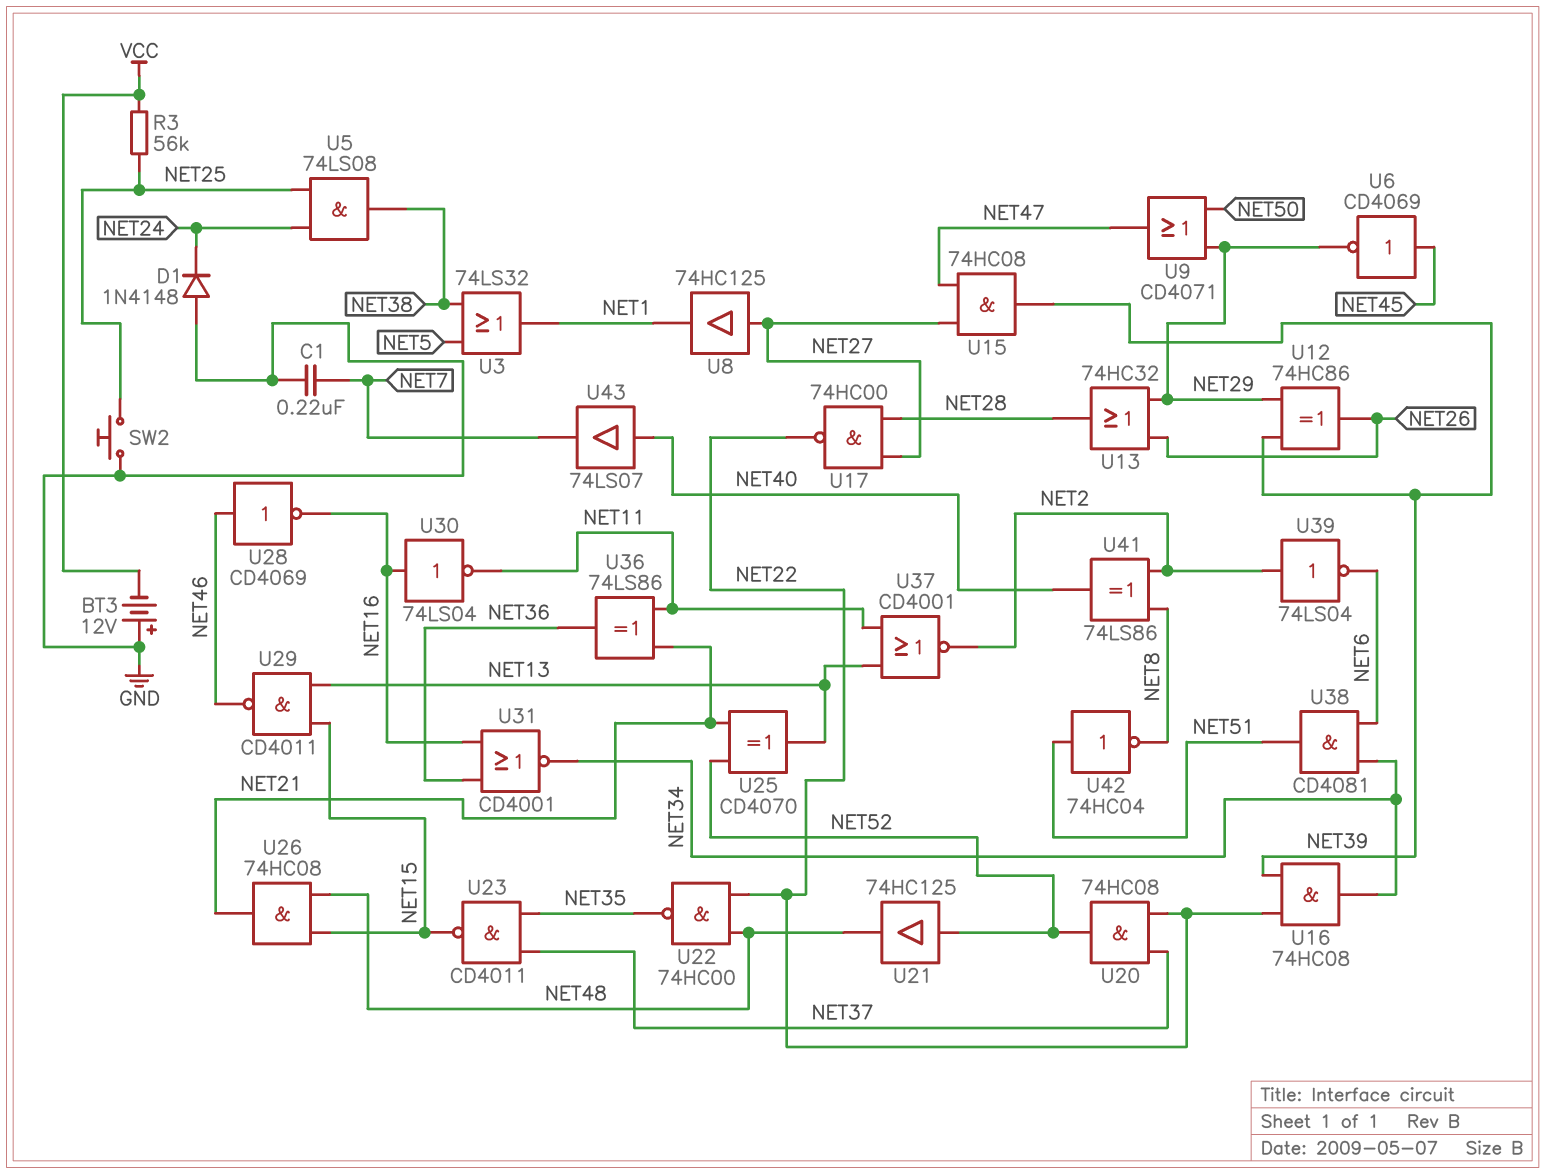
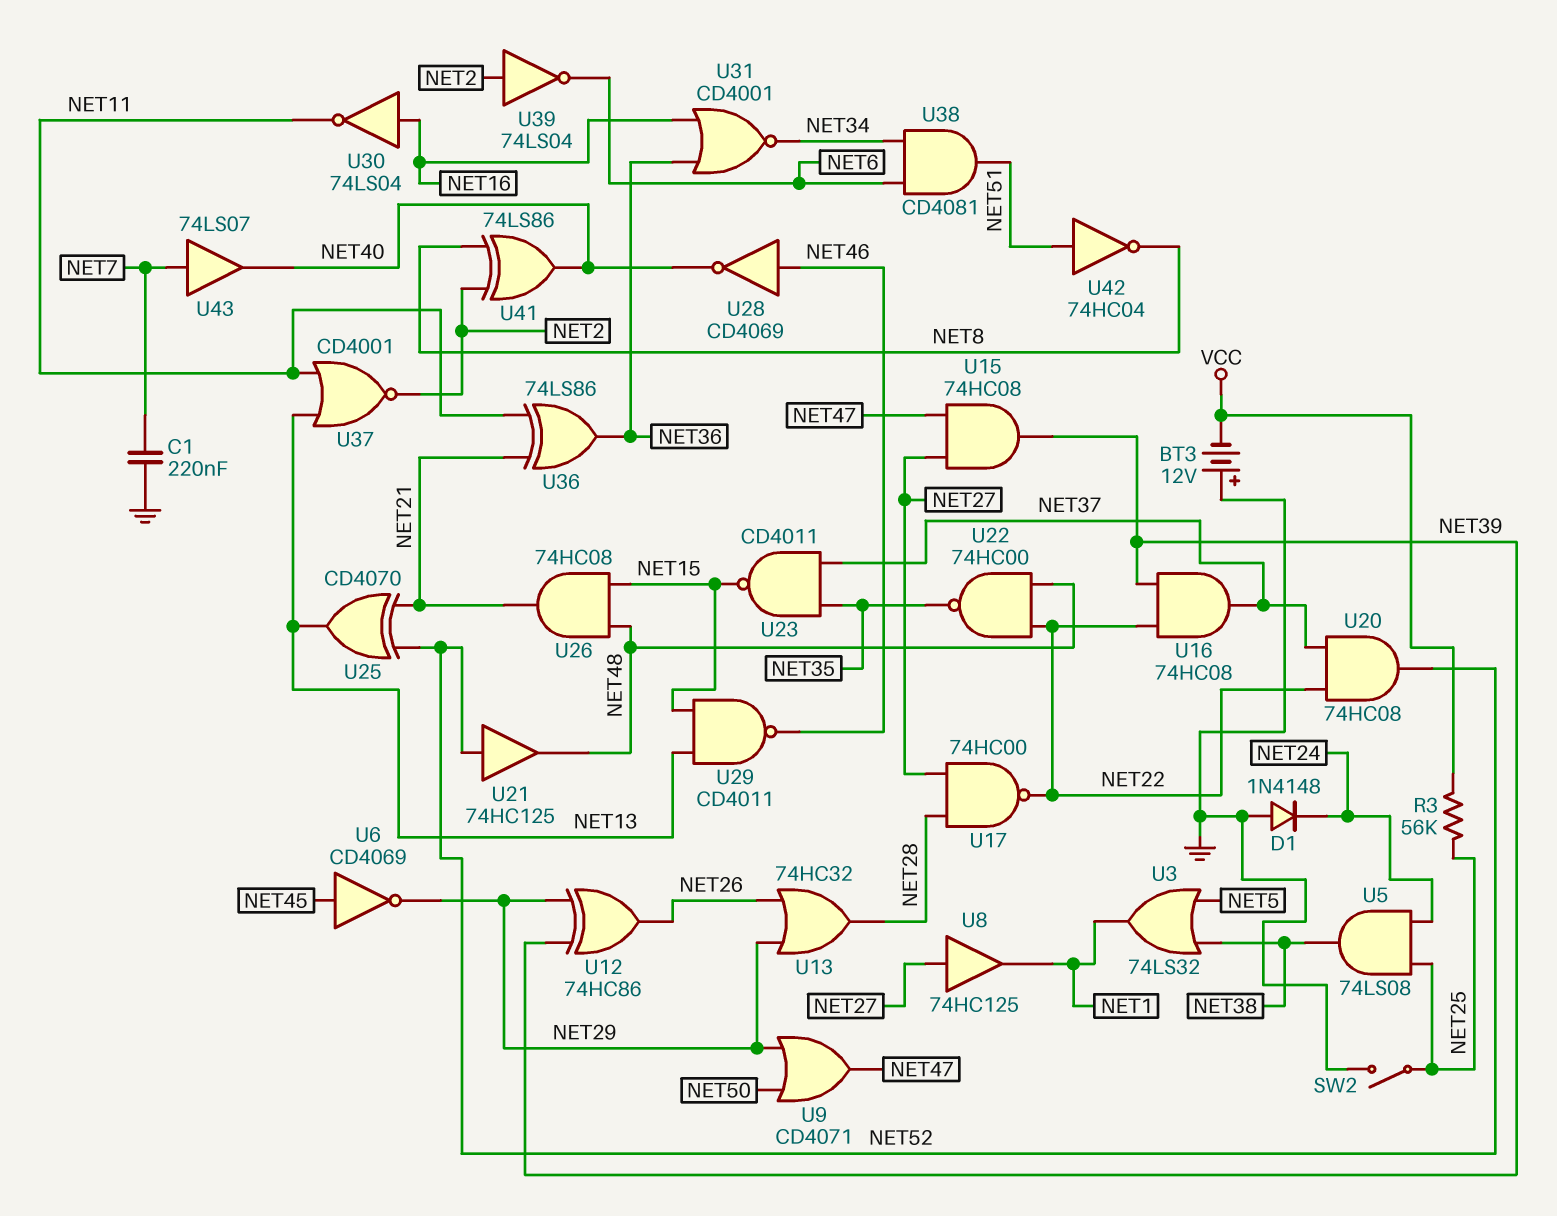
SW2: button (GND, NET25) -> switch (GND, NET25)
U16: AND 74HC08 (in NET22, in NET39, out NET34) -> AND 74HC08 (in NET22, in NET39, out NET37)
U28: NOT CD4069 (in NET46, out NET16) -> NOT CD4069 (in NET46, out NET40)
U43: buffer 74LS07 (in NET40, out NET7) -> buffer 74LS07 (in NET7, out NET40)

